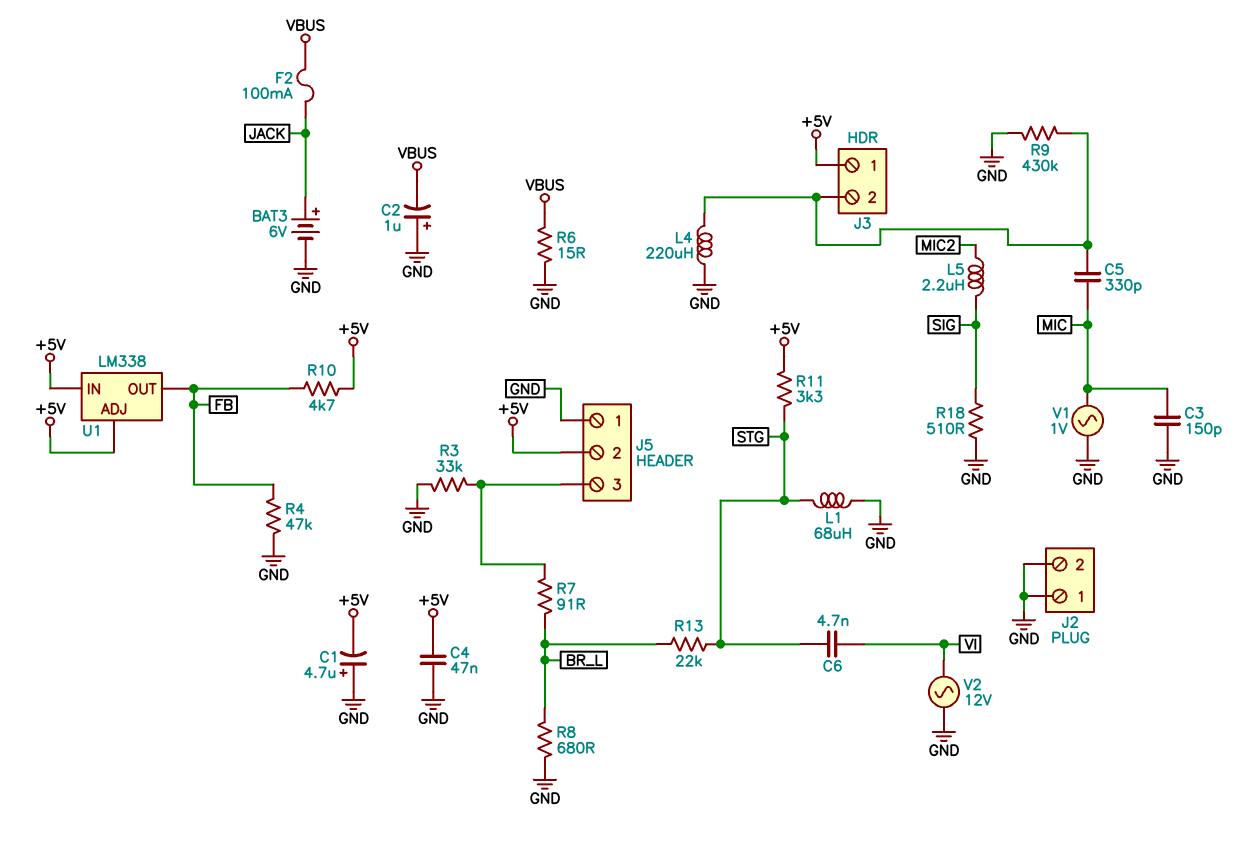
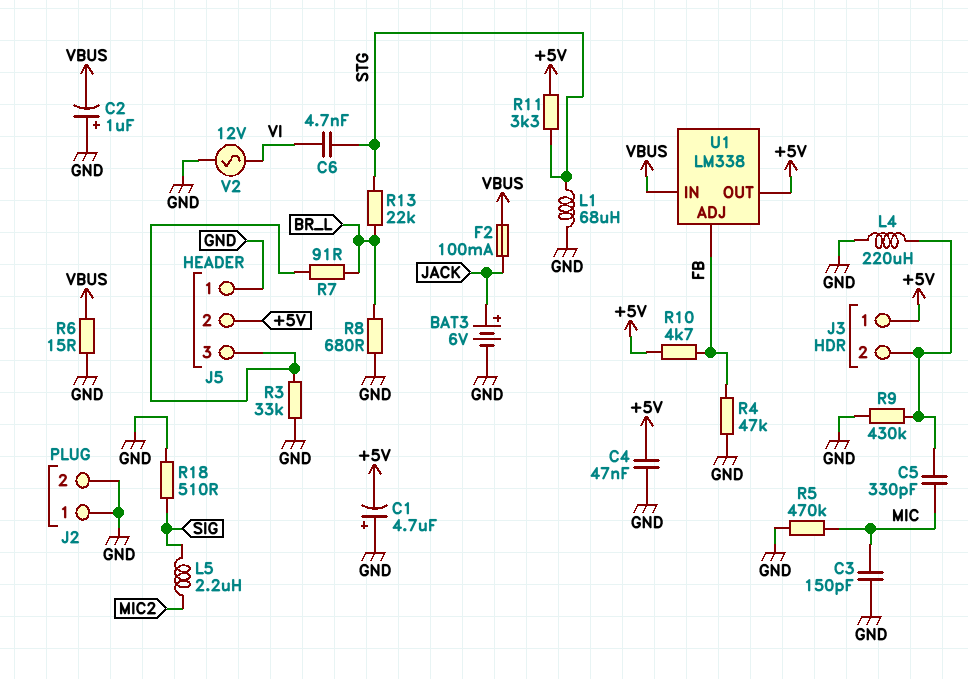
R5: none -> 470k (GND, MIC)
U1 pin ADJ: +5V -> FB
U1 pin IN: +5V -> VBUS
U1 pin OUT: FB -> +5V
V1: AC 1V (GND, MIC) -> none

